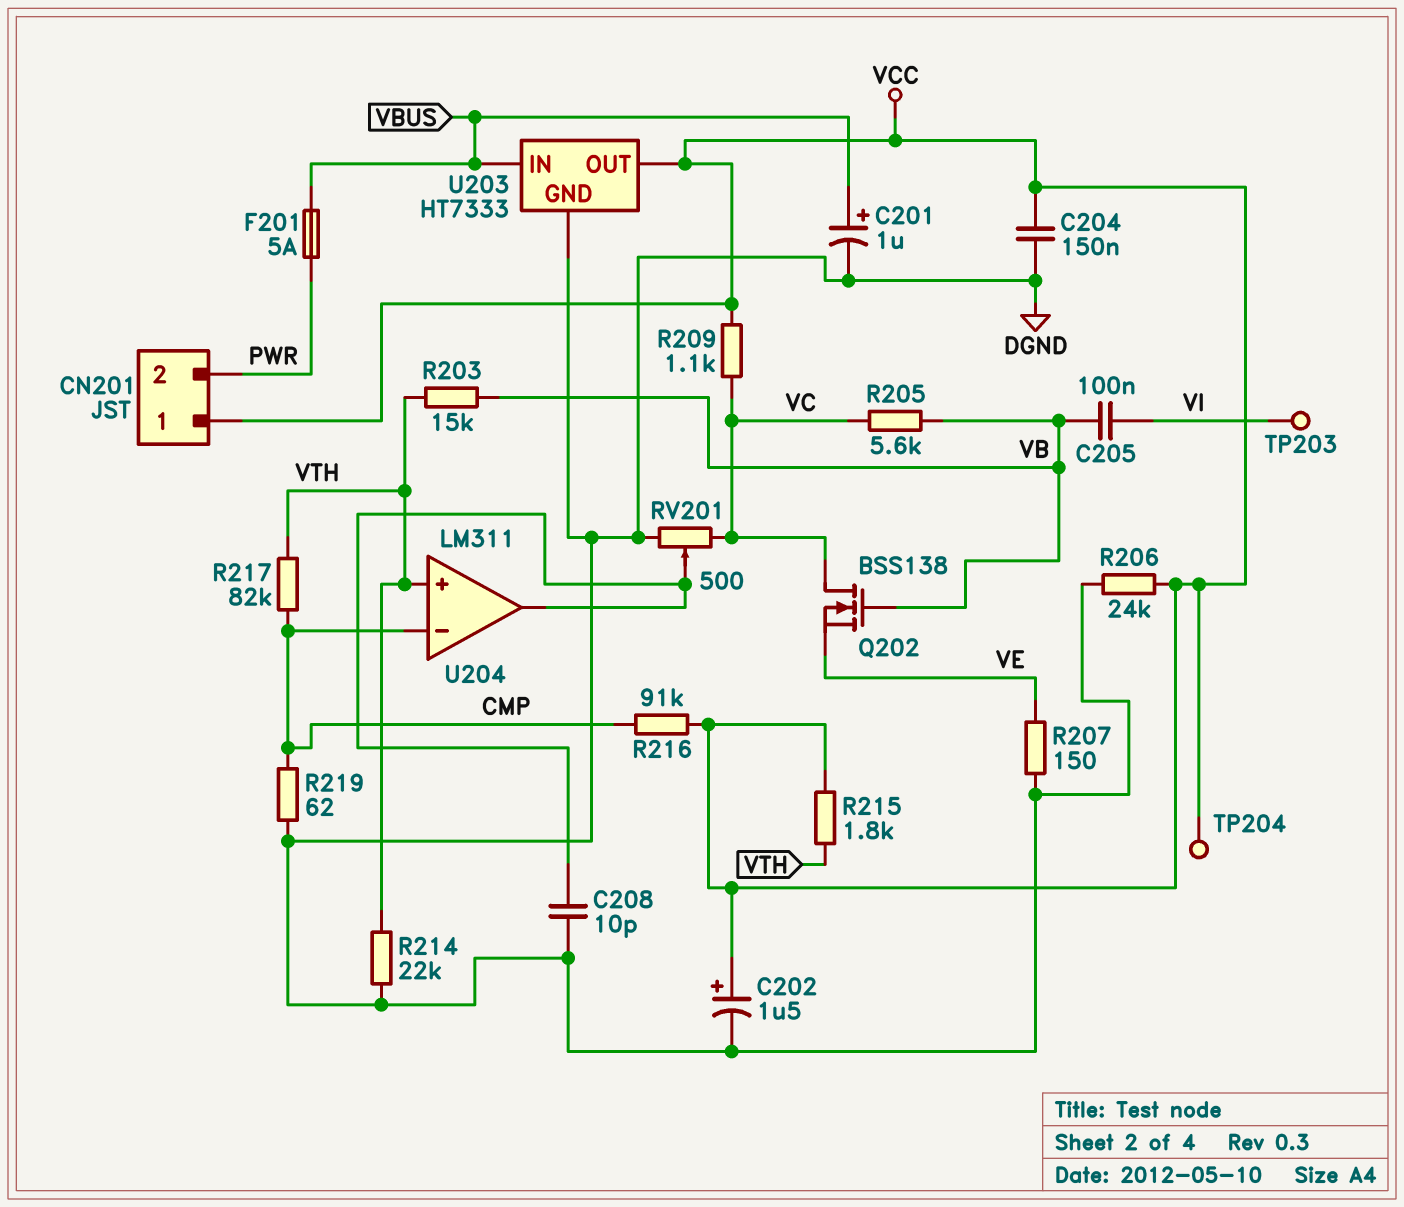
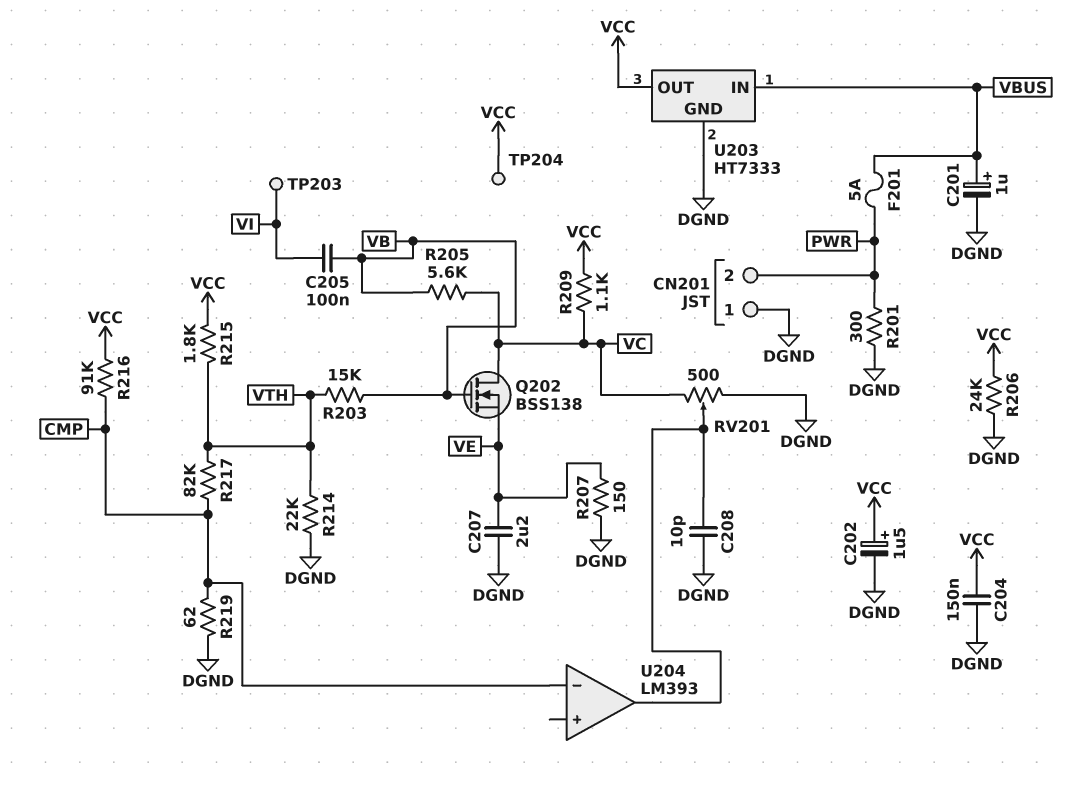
C207: none -> 2.2uF (DGND, VE)
CN201 pin 1: VCC -> DGND
R201: none -> 300 (DGND, PWR)
U204: LM311 -> LM393
U204 pin in+: VTH -> none

